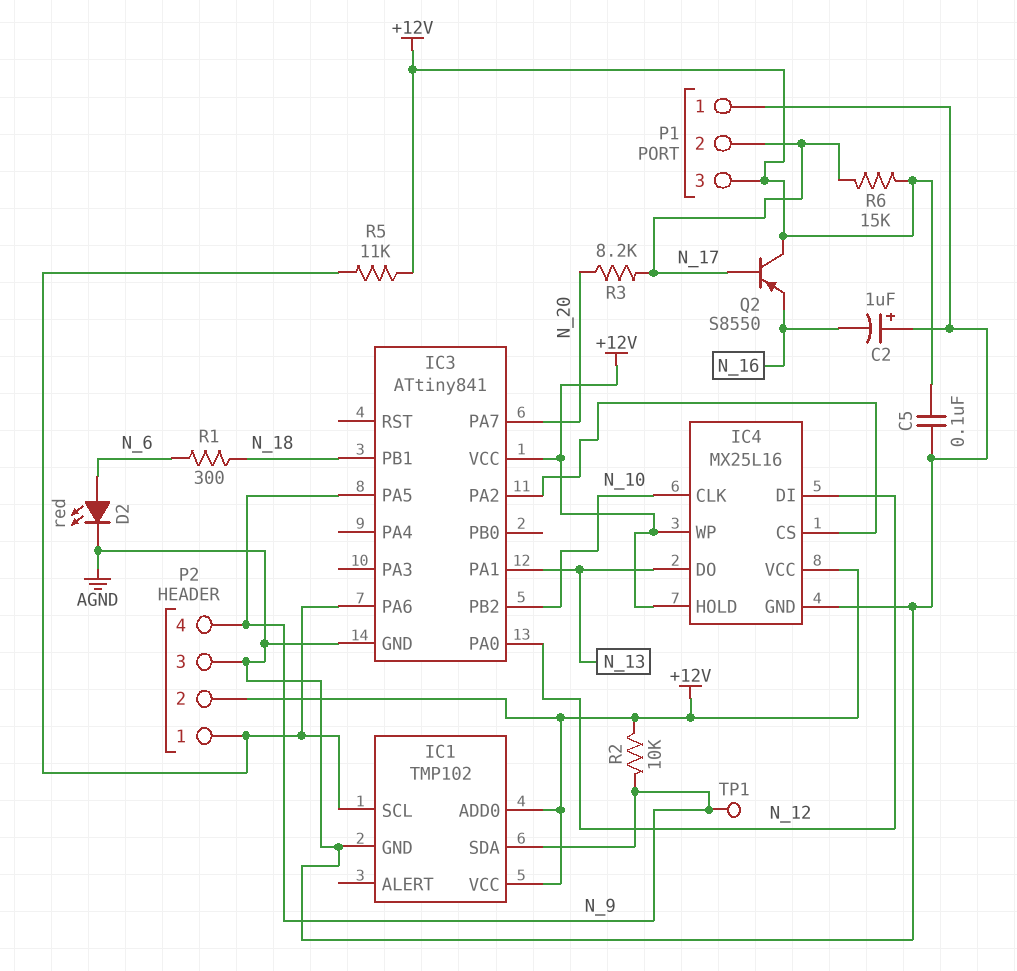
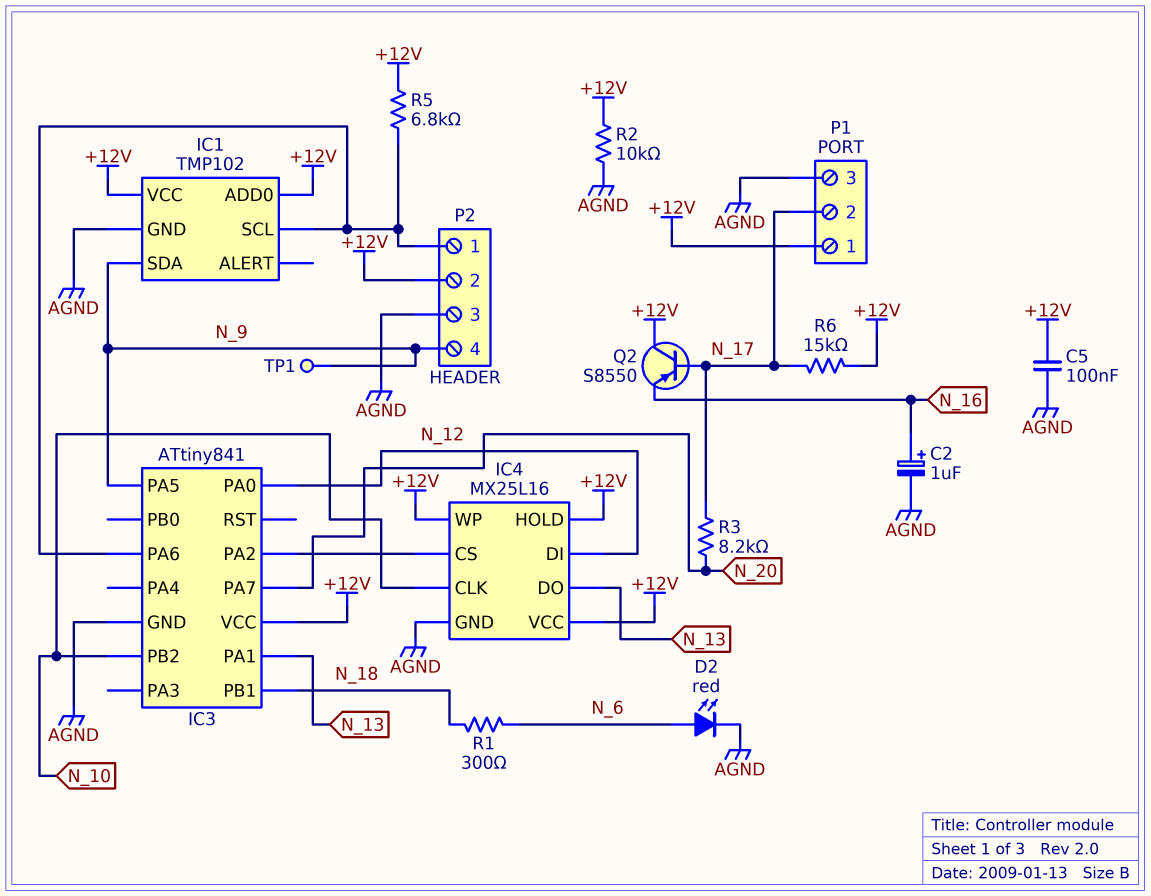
C2: 1uF (plus AGND, minus N_16) -> 1uF (plus N_16, minus AGND)
P1 pin 1: AGND -> +12V
P1 pin 3: +12V -> AGND
R2: 10k (+12V, N_9) -> 10k (+12V, AGND)
R5: 11k (+12V, IC1/SCL) -> 6.8k (+12V, IC1/SCL)

